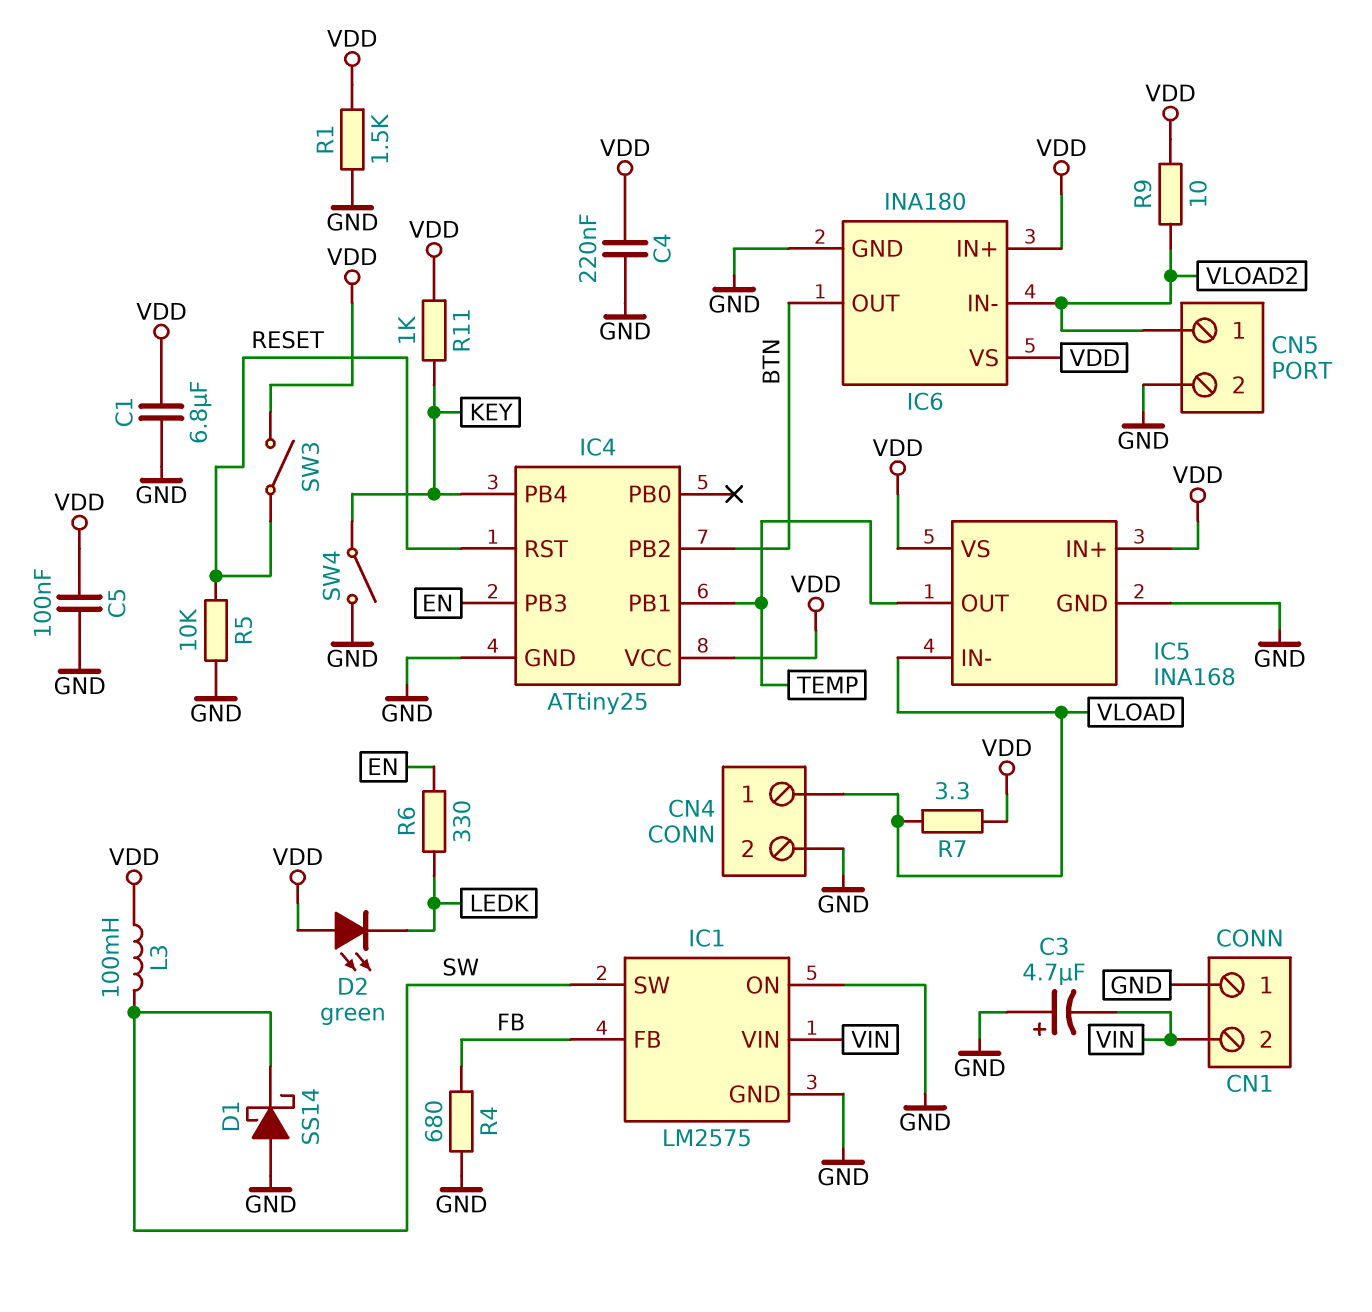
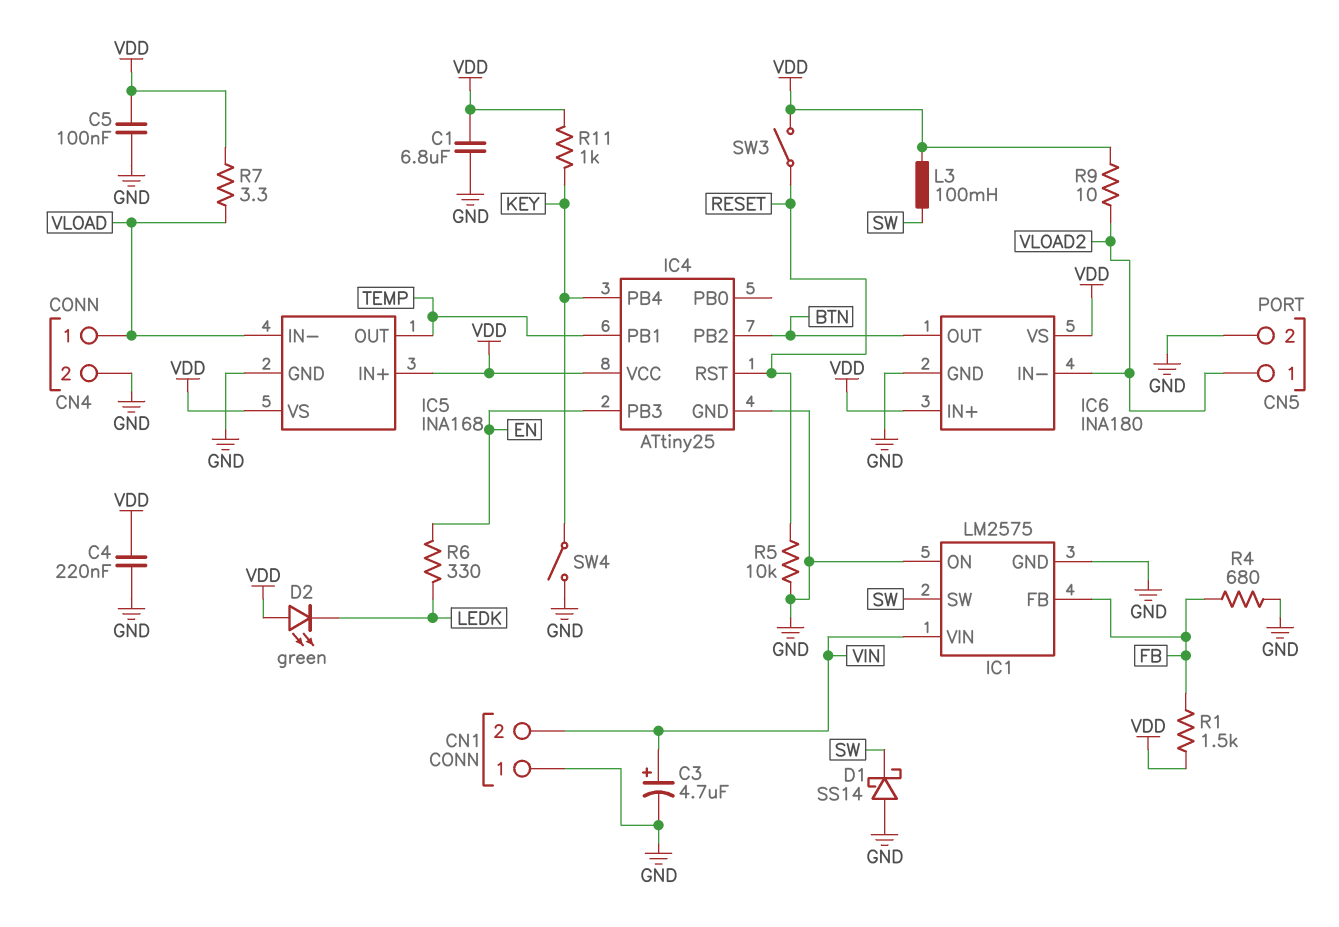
C3: 4.7uF (plus GND, minus VIN) -> 4.7uF (plus VIN, minus GND)
R1: 1.5k (GND, VDD) -> 1.5k (FB, VDD)

